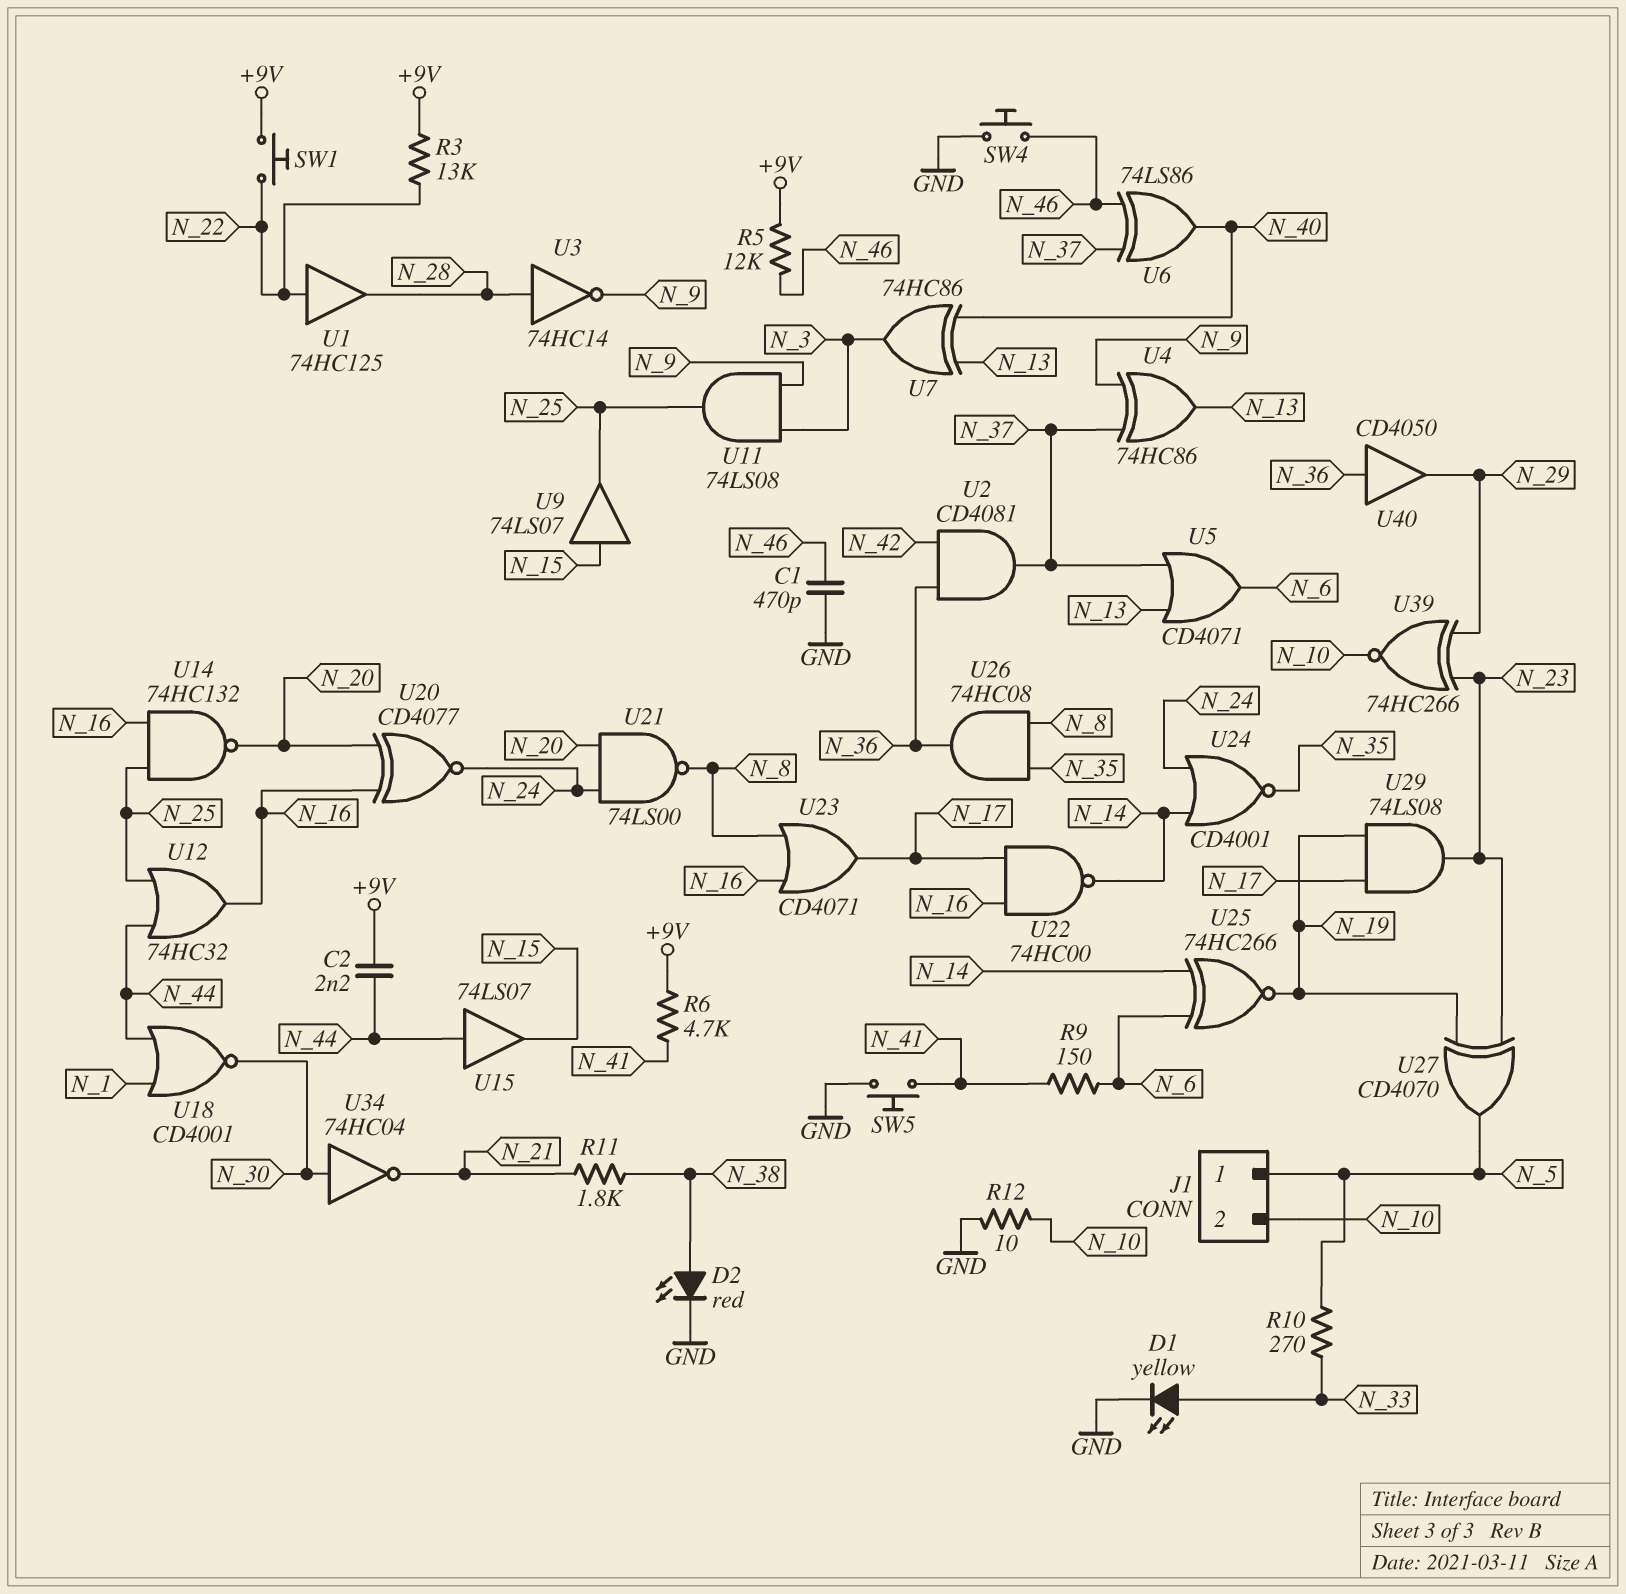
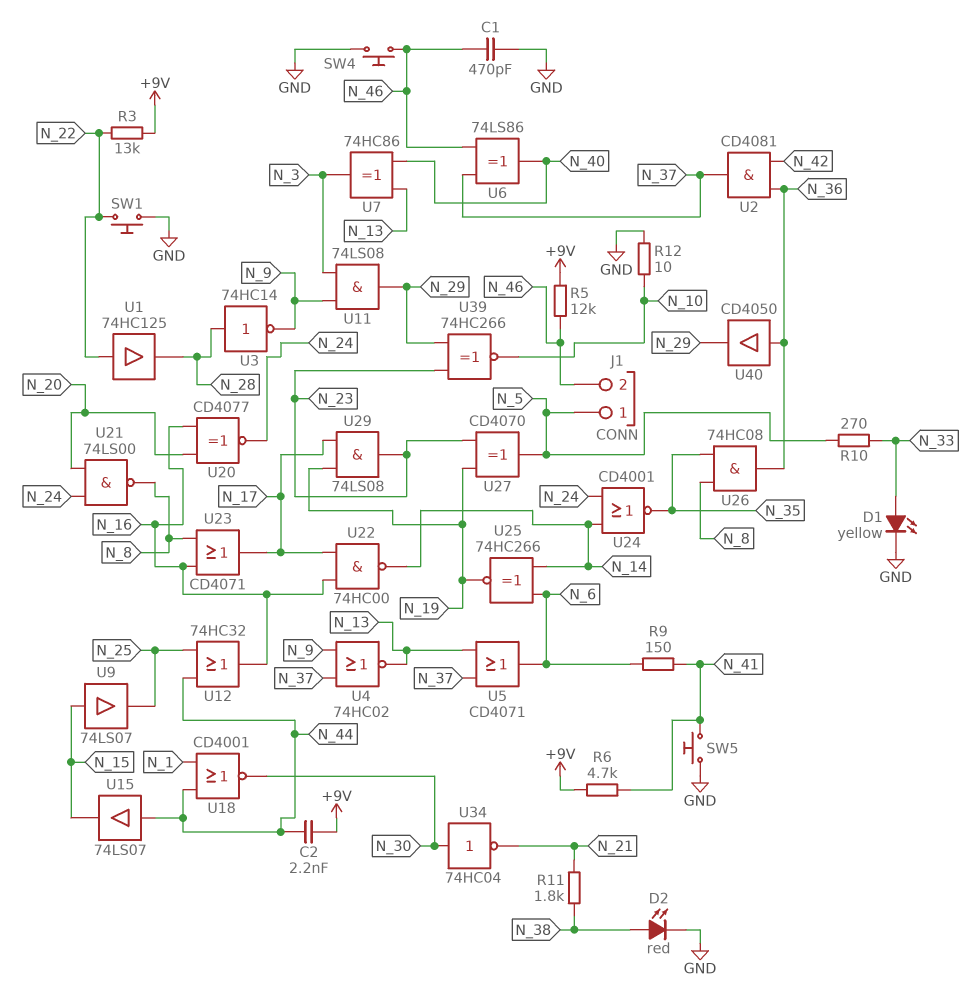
J1 pin 2: N_10 -> N_46
SW1: button (+9V, N_22) -> button (GND, N_22)
U4: XOR 74HC86 (in N_9, in N_37, out N_13) -> NOR 74HC02 (in N_9, in N_37, out N_13)
U11: AND 74LS08 (in N_3, in N_9, out N_25) -> AND 74LS08 (in N_3, in N_9, out N_29)
U14: NAND 74HC132 (in N_16, in N_25, out N_20) -> none

